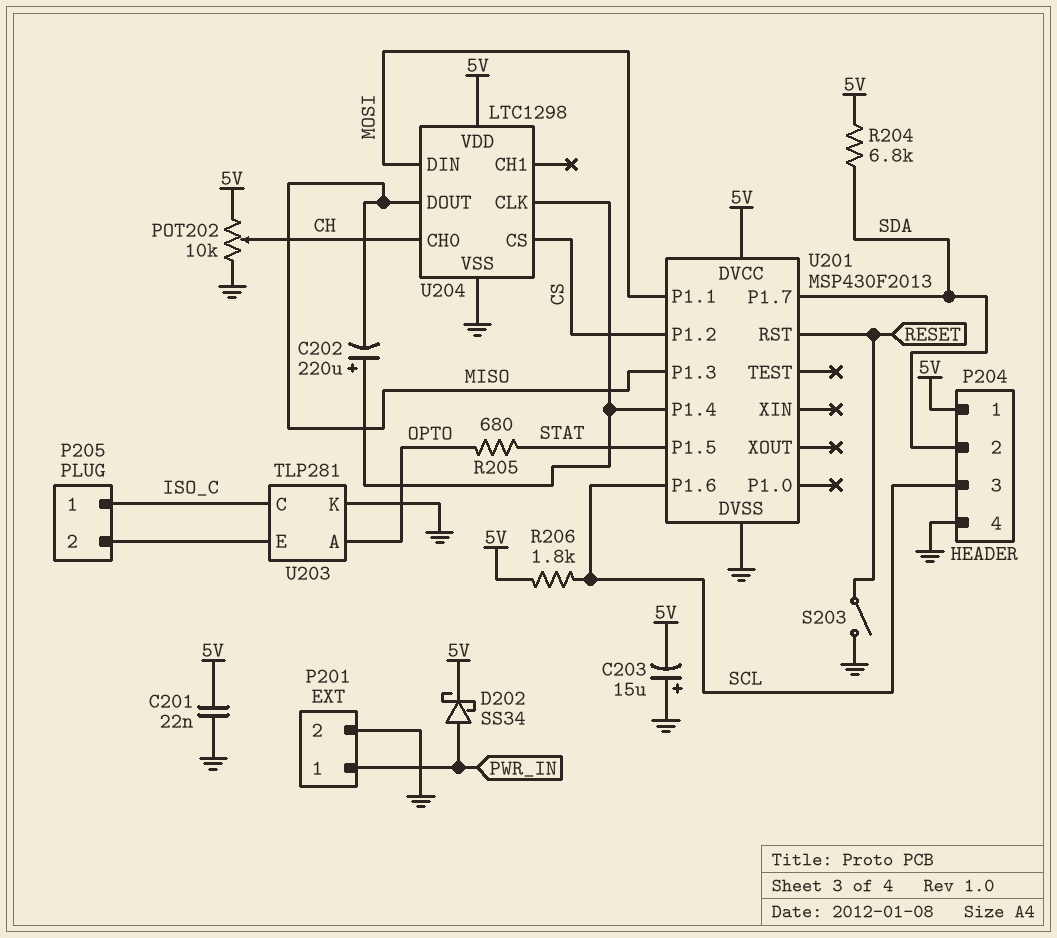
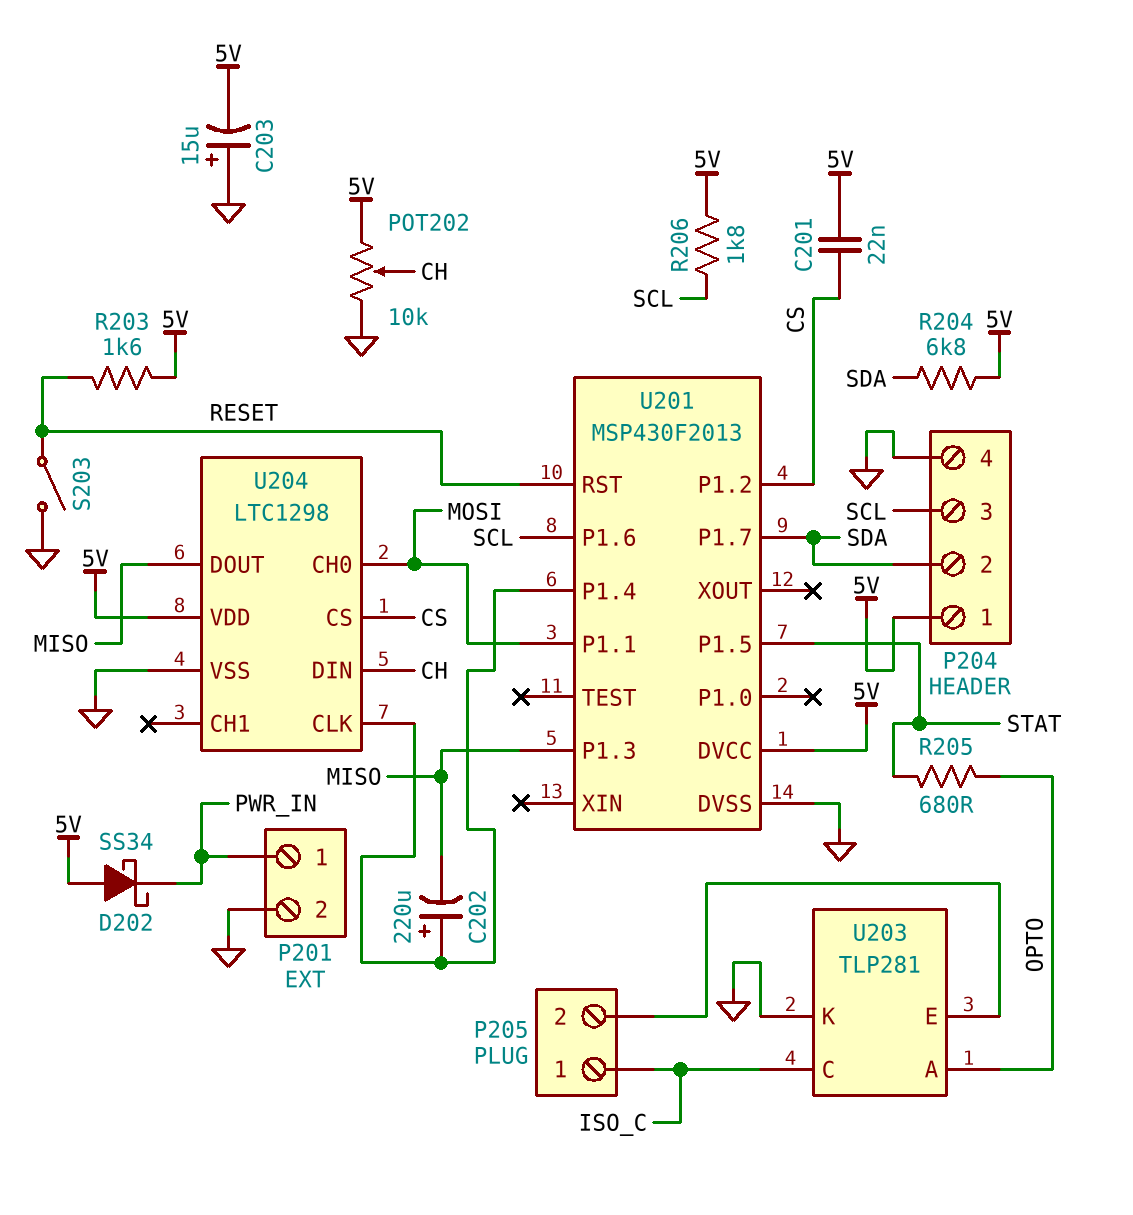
C201: 22nF (5V, GND) -> 22nF (5V, CS)
D202: schottky SS34 (A PWR_IN, K 5V) -> schottky SS34 (A 5V, K PWR_IN)
R203: none -> 1.6k (5V, RESET)
U204 pin CH0: CH -> MOSI
U204 pin DIN: MOSI -> CH

